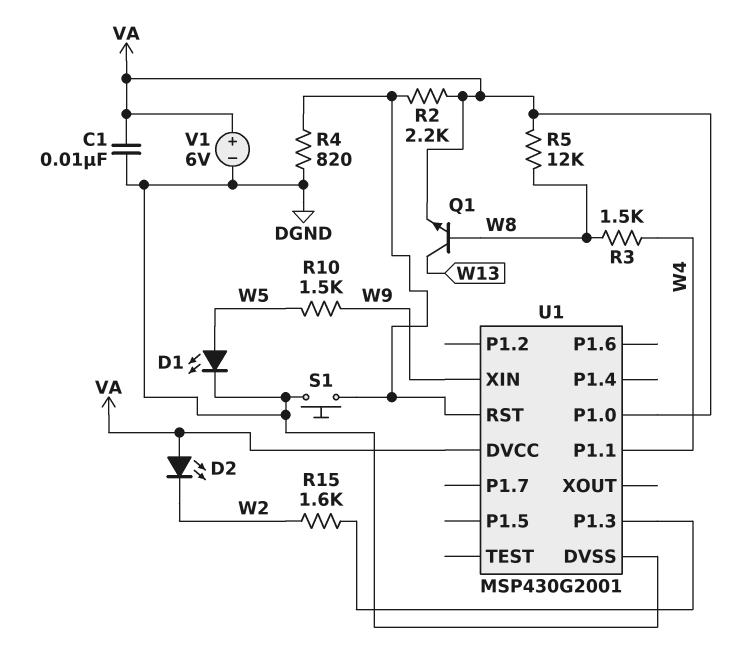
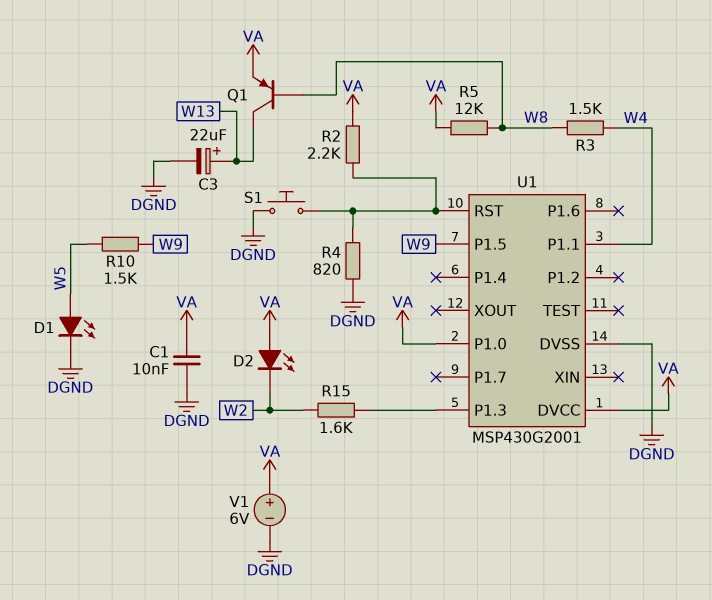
C3: none -> 22uF (plus W13, minus DGND)
Q1: NPN (B W8, C W13, E VA) -> PNP (B W8, C W13, E VA)
U1 pin P1.5: none -> W9
U1 pin XIN: W9 -> none

